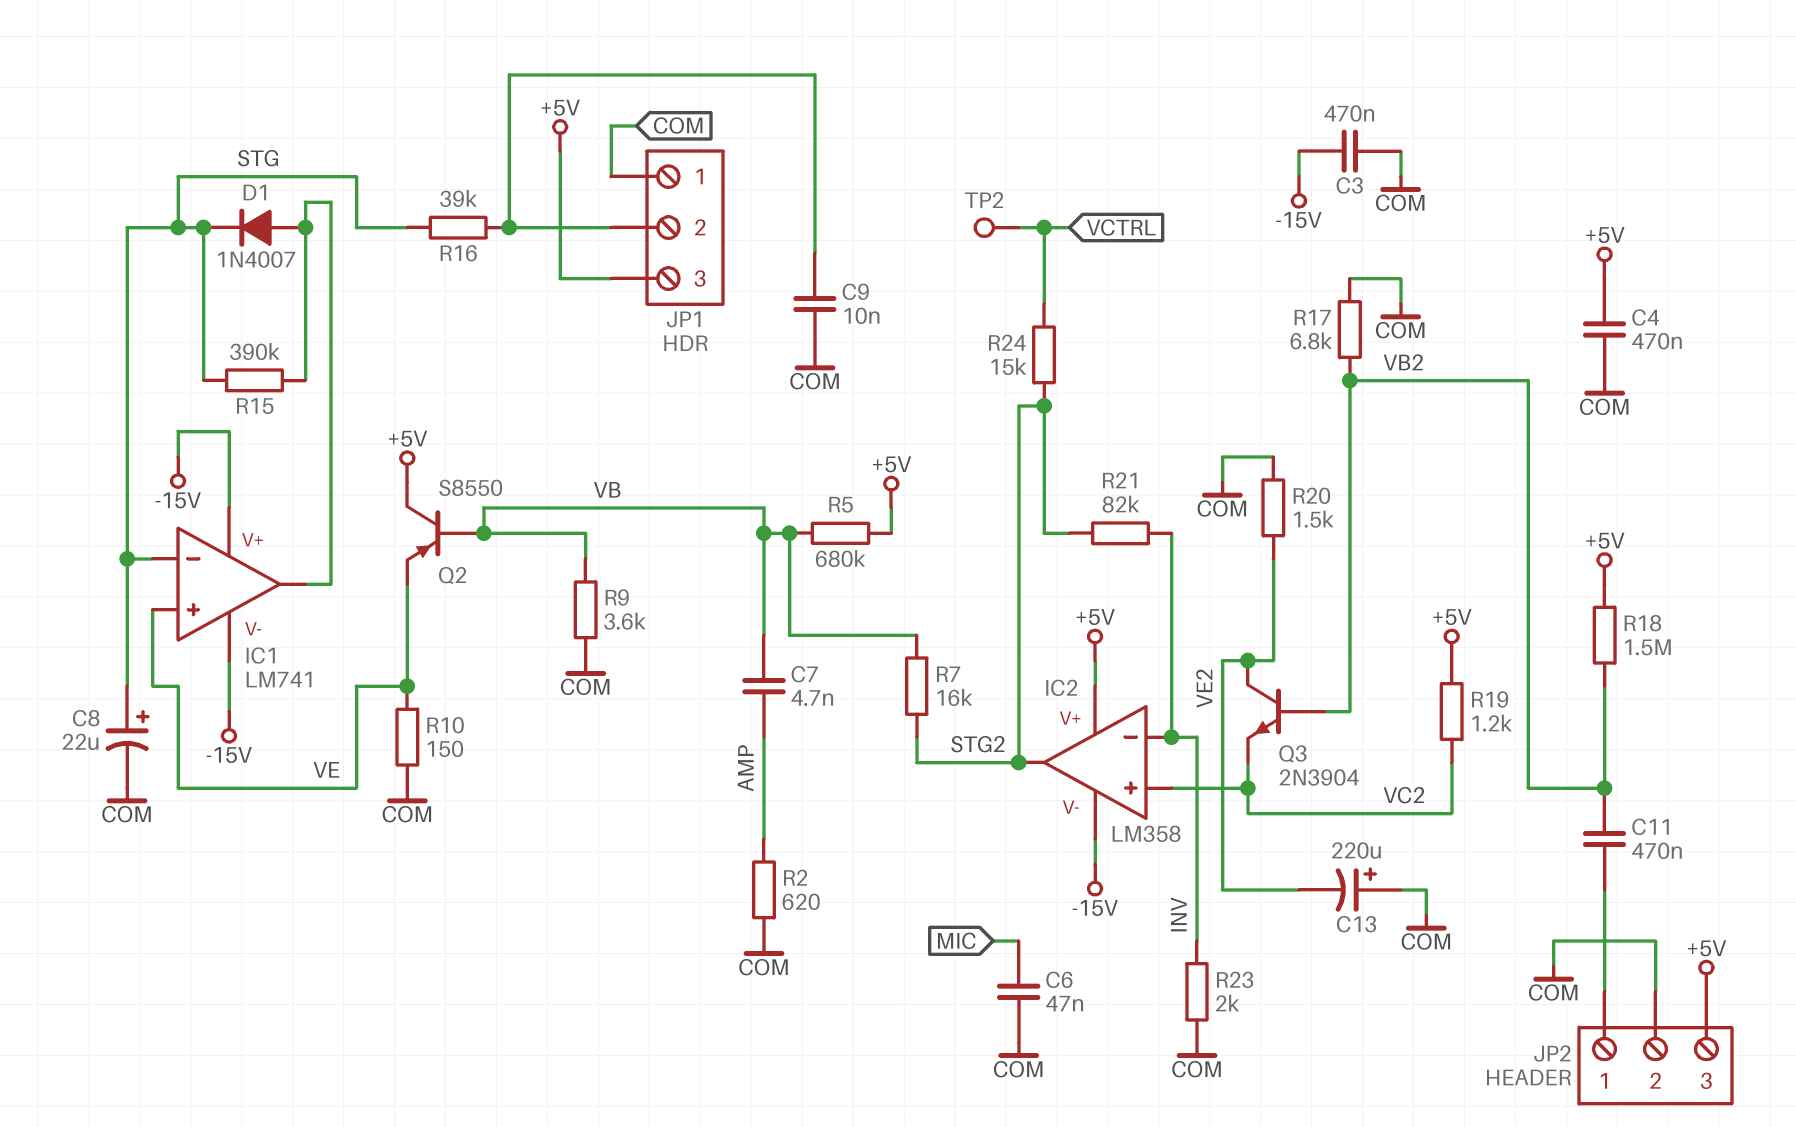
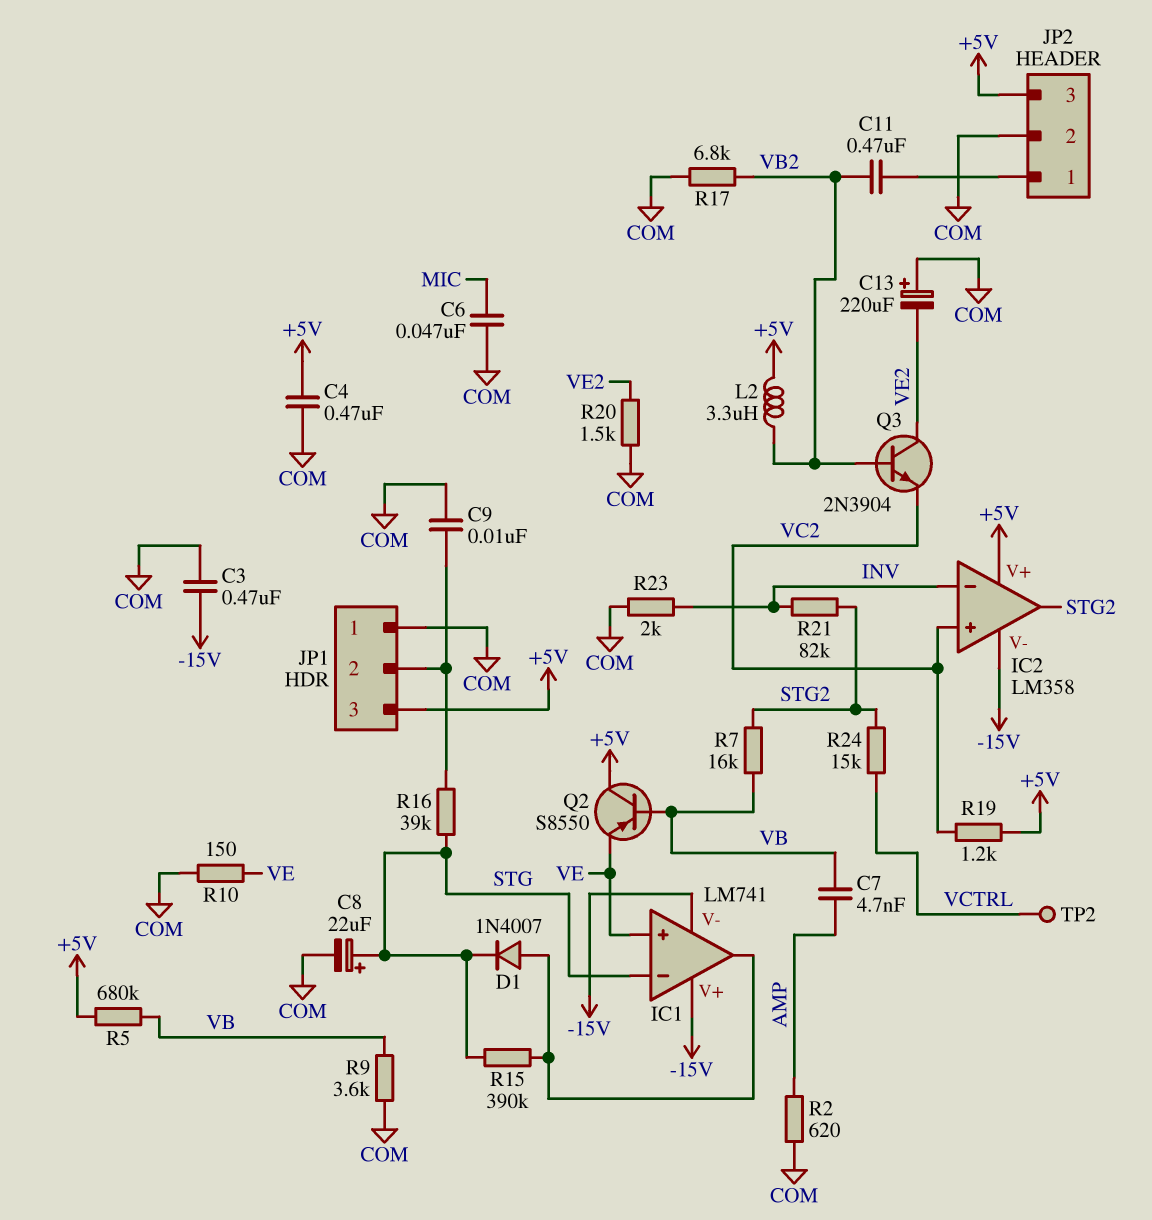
L2: none -> 3.3uH (+5V, VB2)
R18: 1.5M (+5V, VB2) -> none

